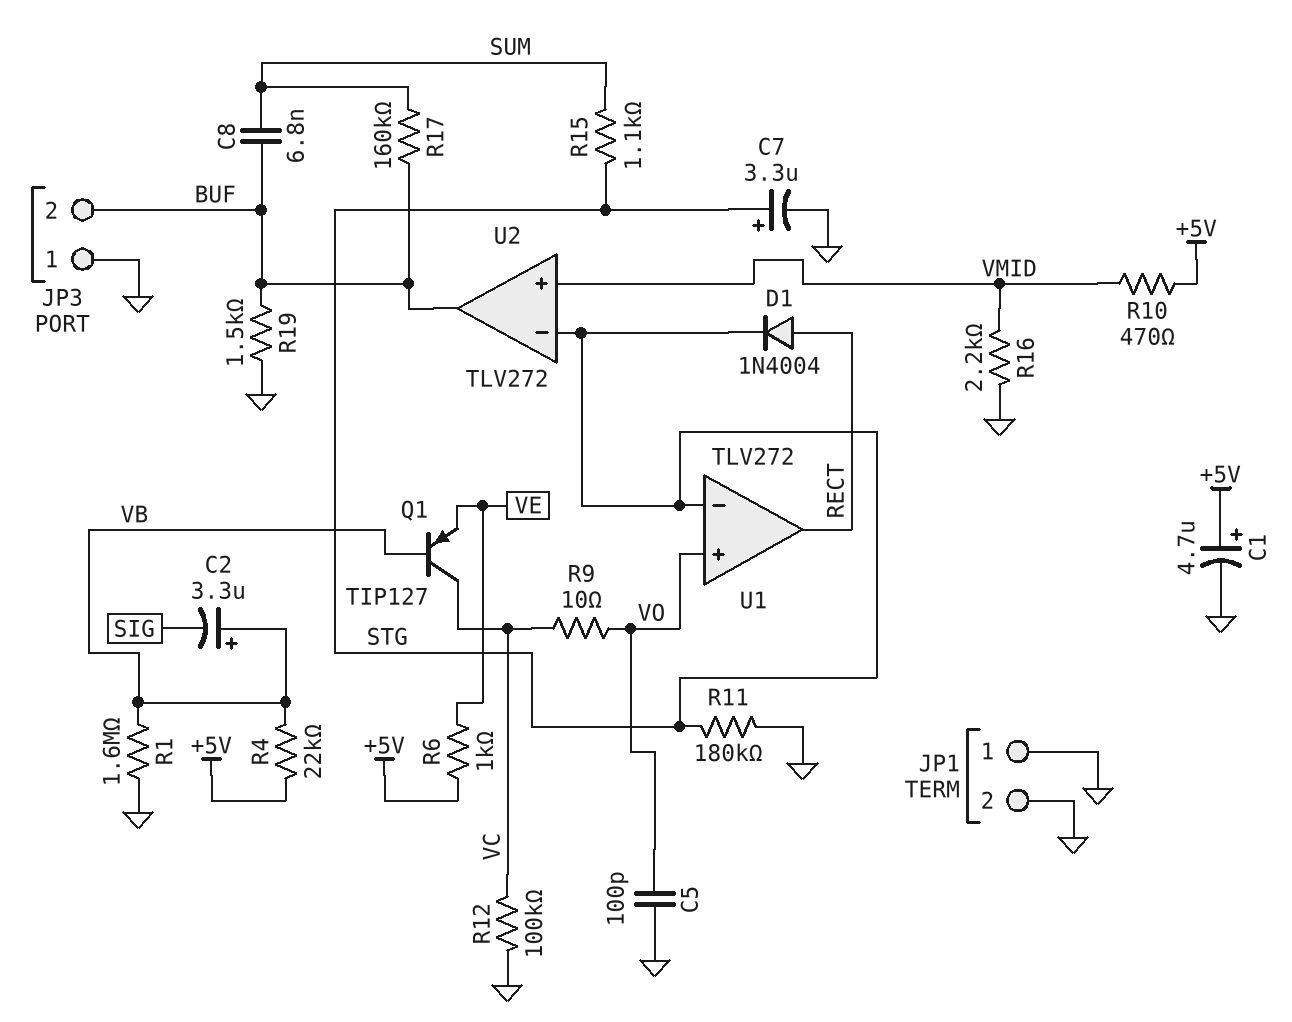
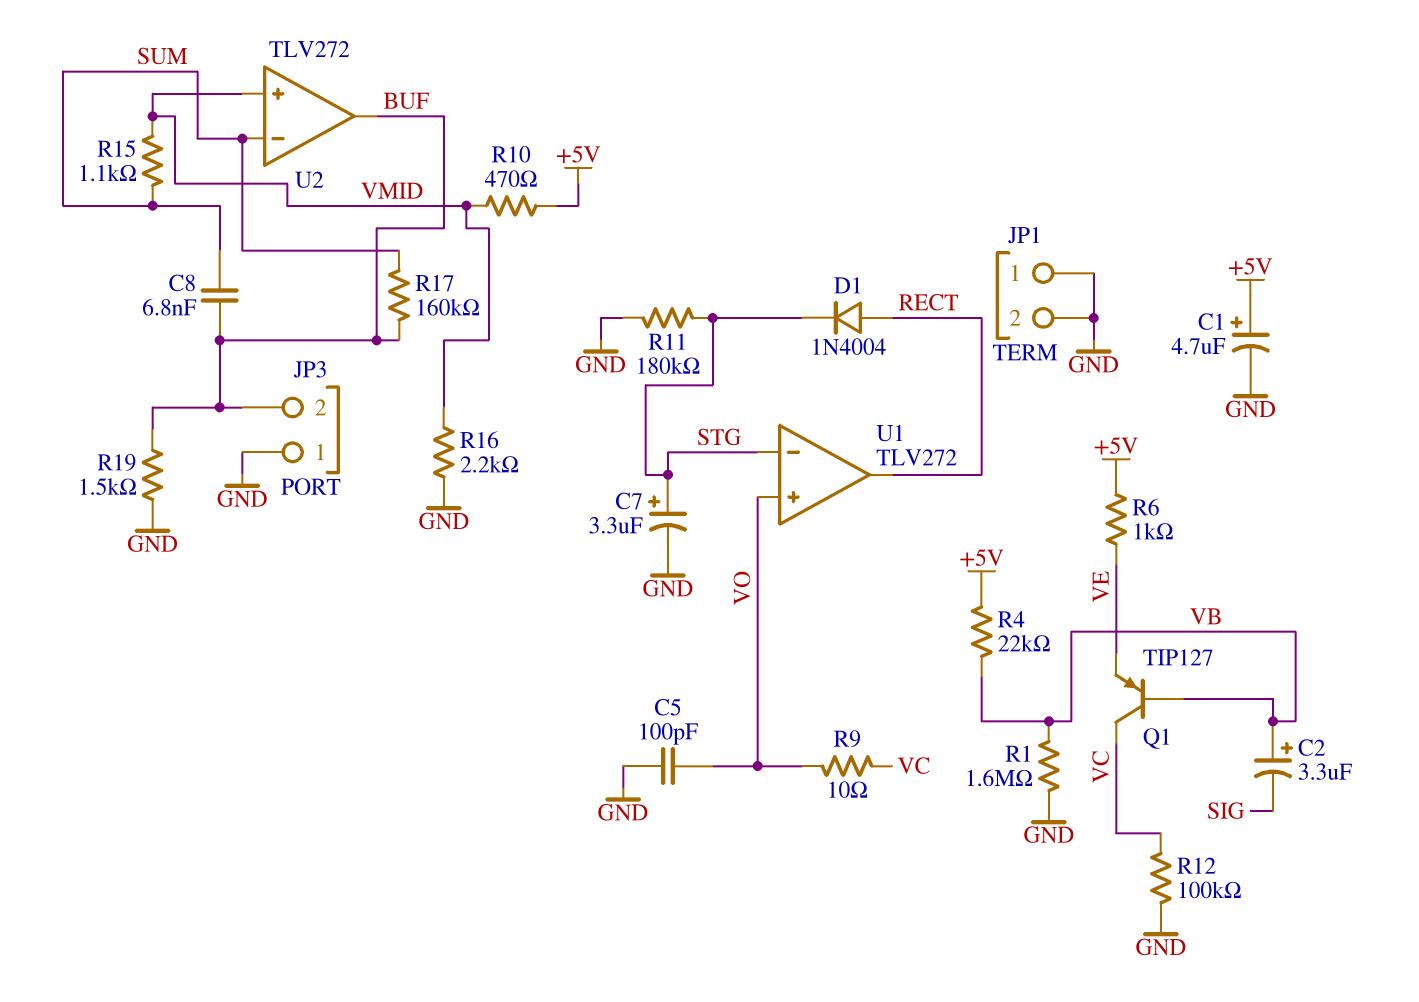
R15: 1.1k (STG, SUM) -> 1.1k (SUM, VMID)
U2 pin in-: STG -> SUM

